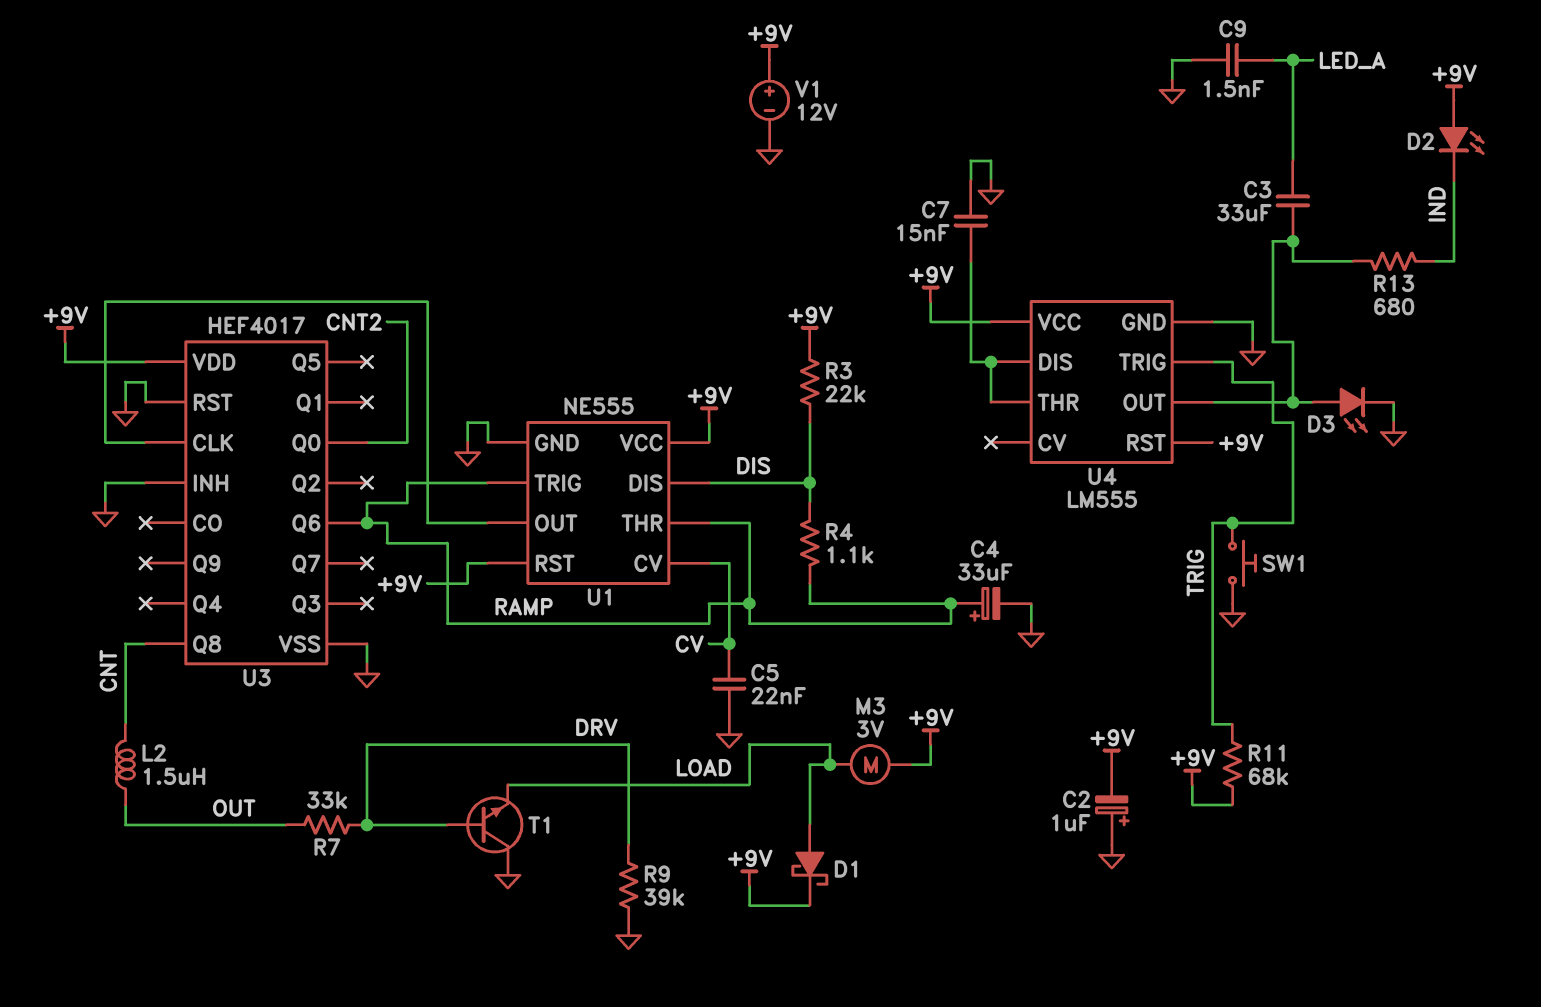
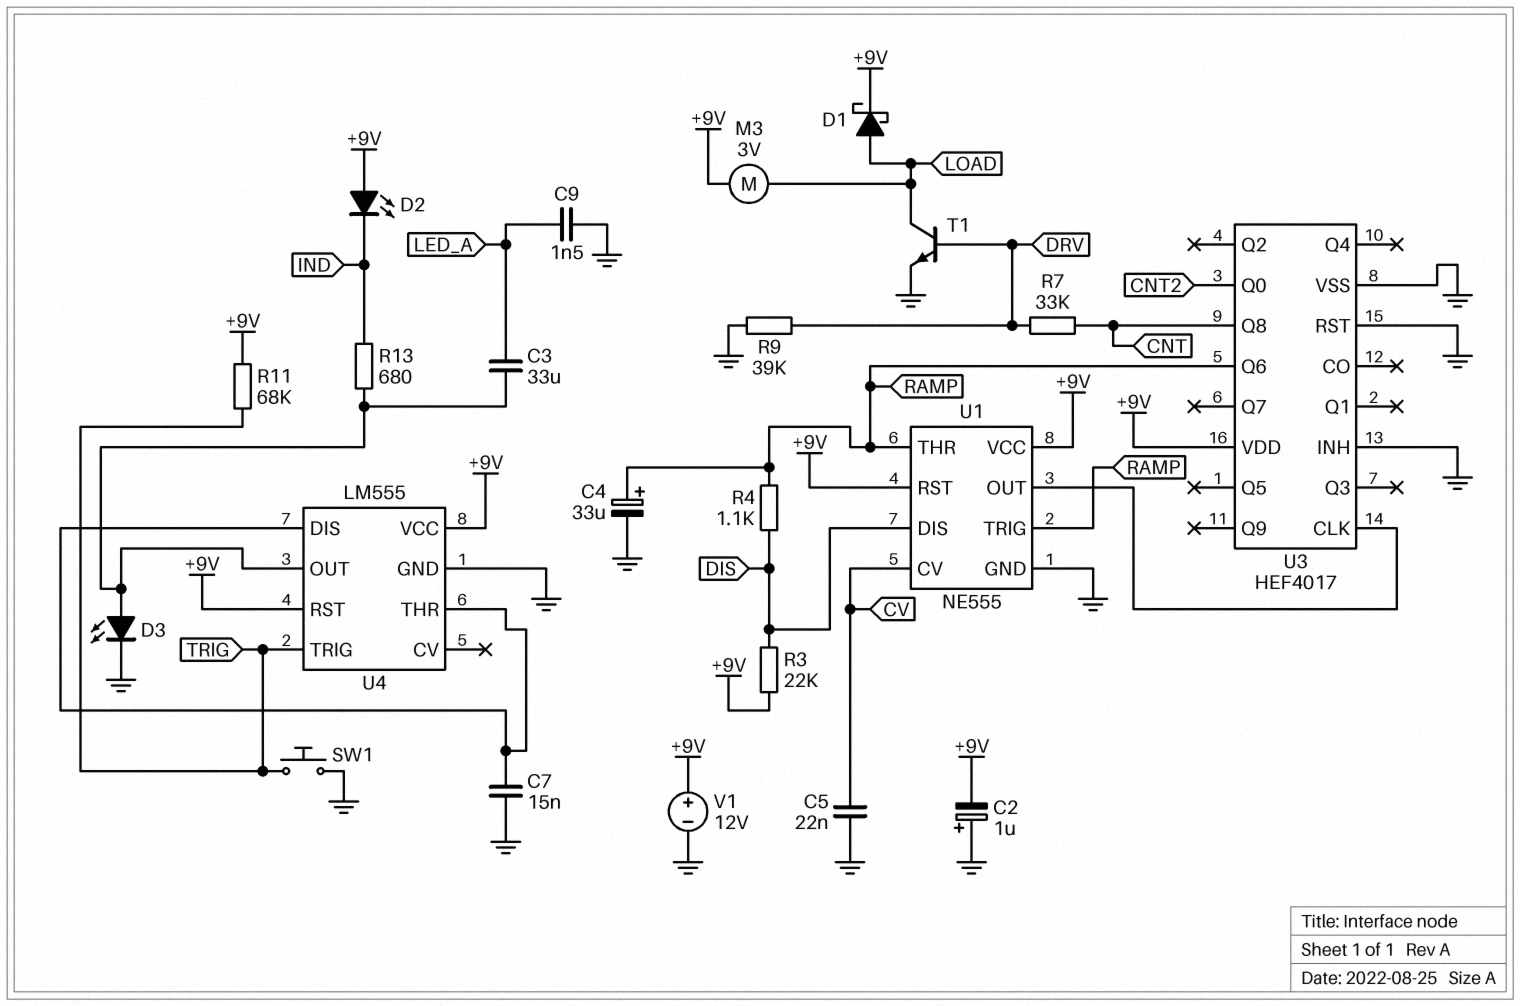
L2: 1.5uH (CNT, OUT) -> none
R7: 33k (DRV, OUT) -> 33k (CNT, DRV)
T1: NPN (B DRV, C GND, E LOAD) -> NPN (B DRV, C LOAD, E GND)

